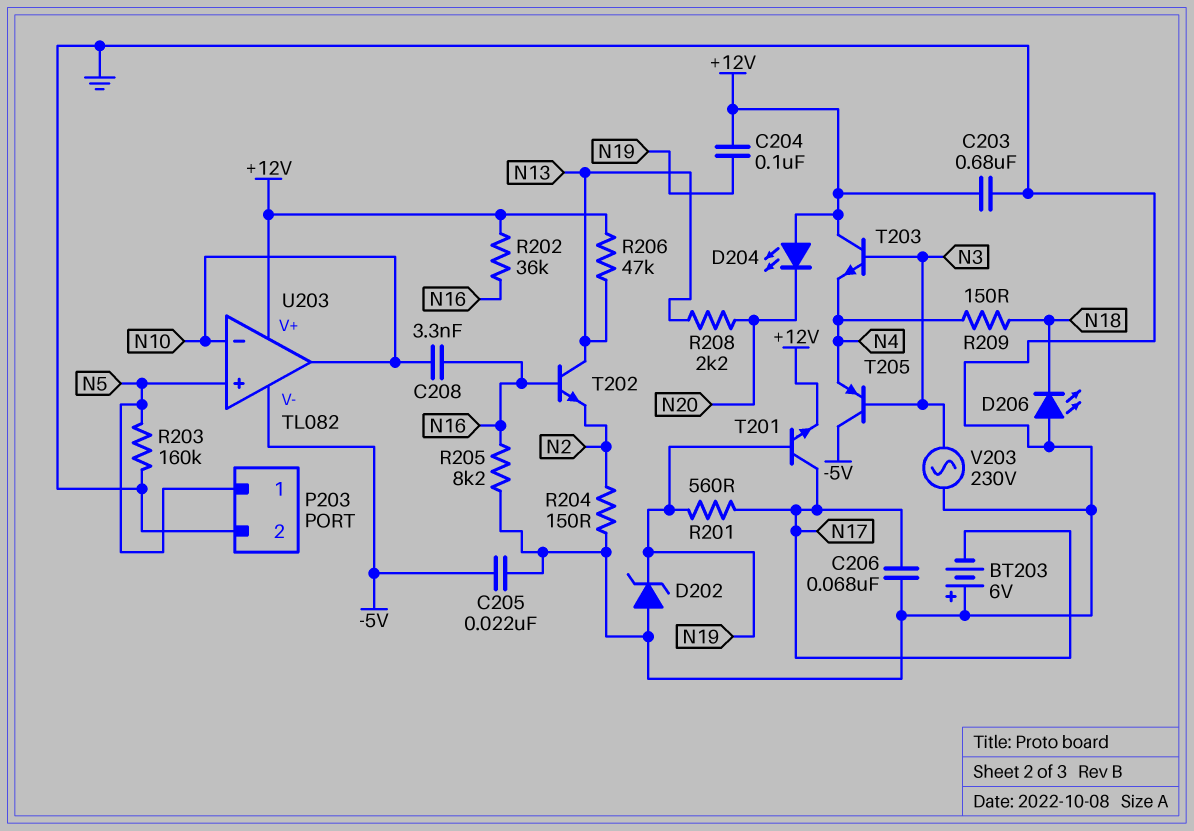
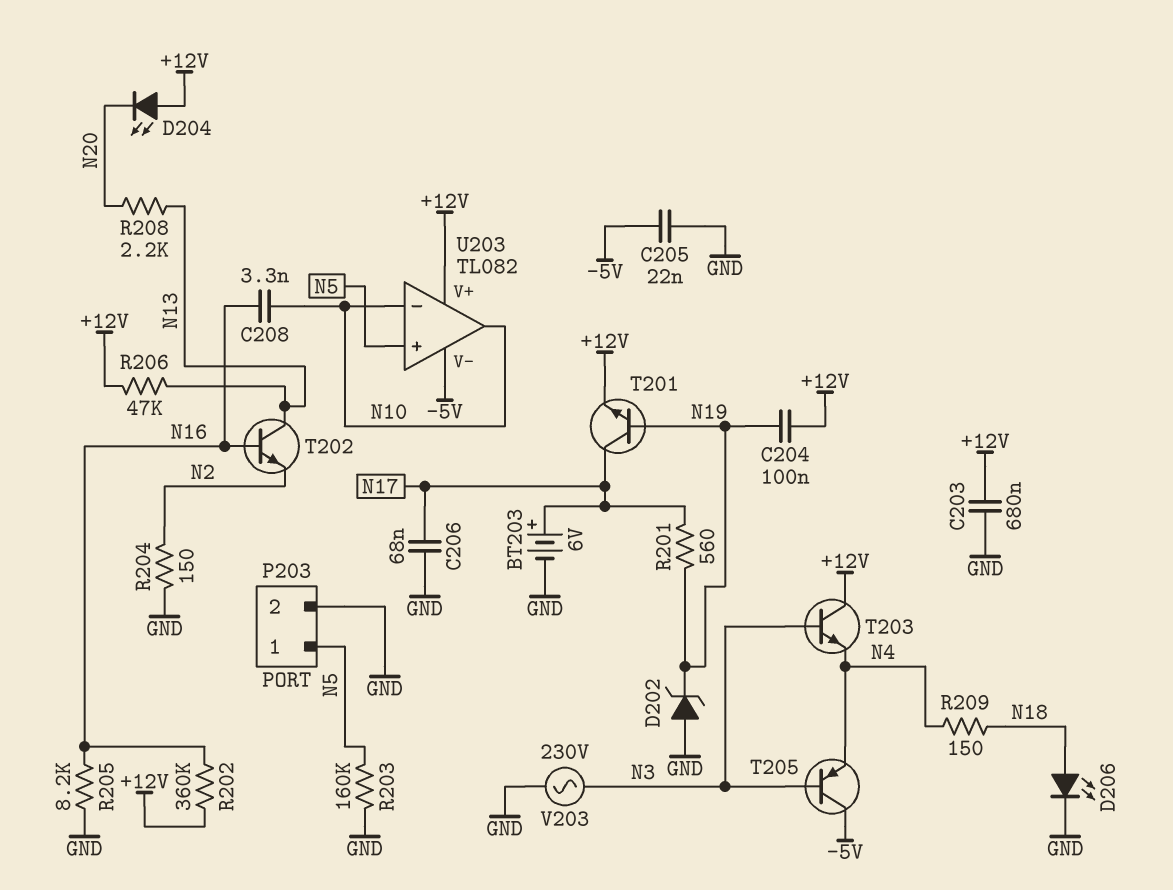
BT203: 6V (plus GND, minus N17) -> 6V (plus N17, minus GND)
D206: LED (A GND, K N18) -> LED (A N18, K GND)
R202: 36k (+12V, N16) -> 360k (+12V, N16)

